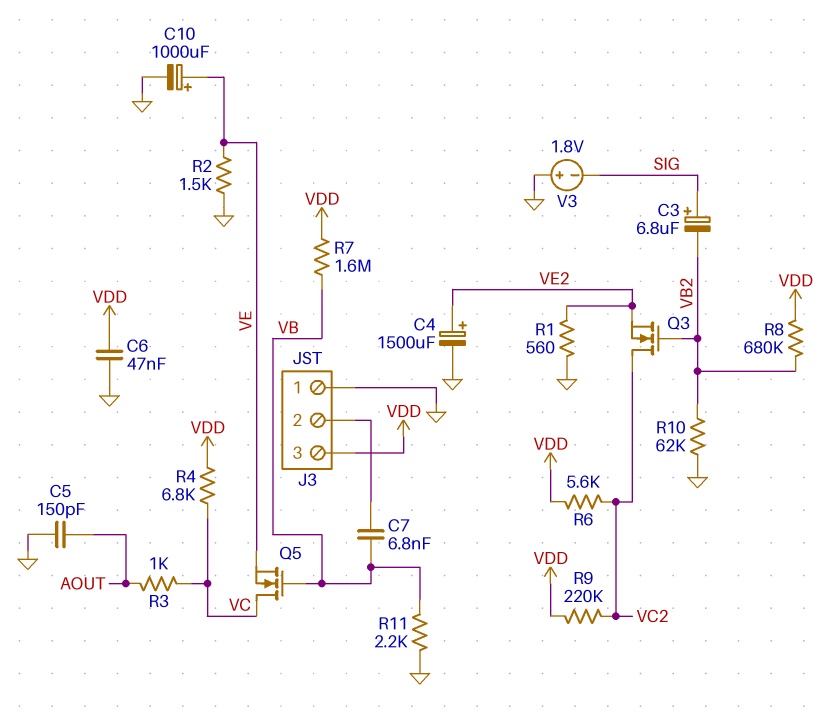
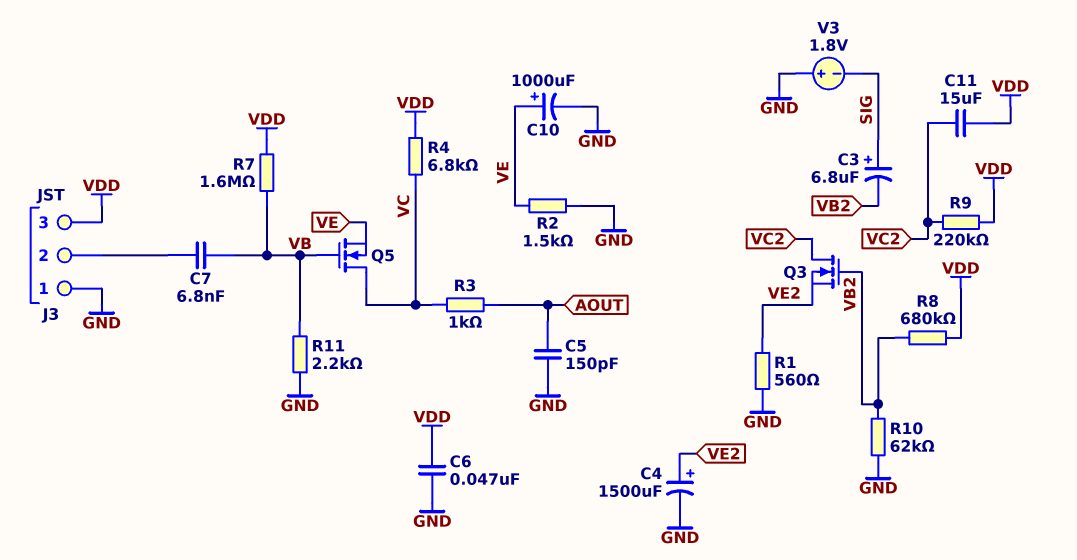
C11: none -> 15uF (VC2, VDD)
R6: 5.6k (VC2, VDD) -> none

